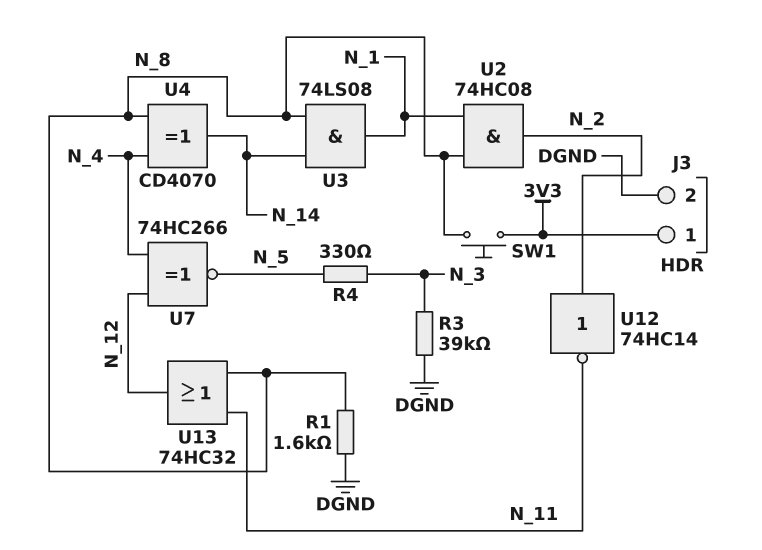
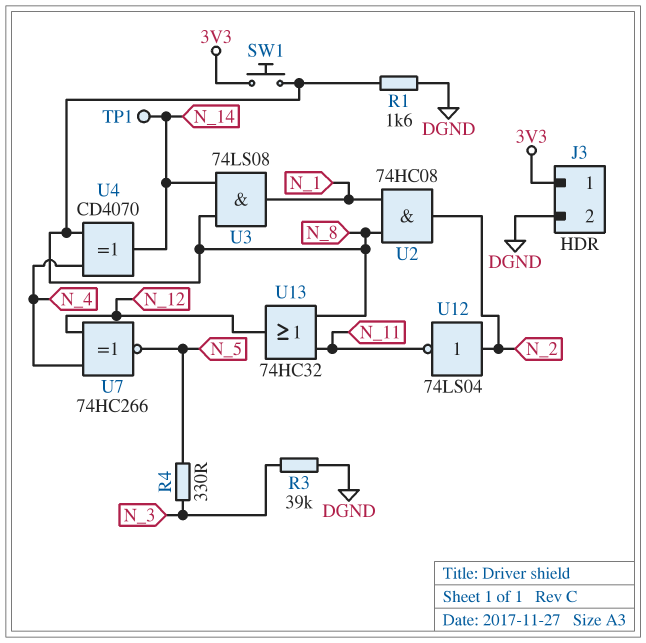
TP1: none -> test point (N_14)
U12: NOT 74HC14 (in N_2, out N_11) -> NOT 74LS04 (in N_2, out N_11)

